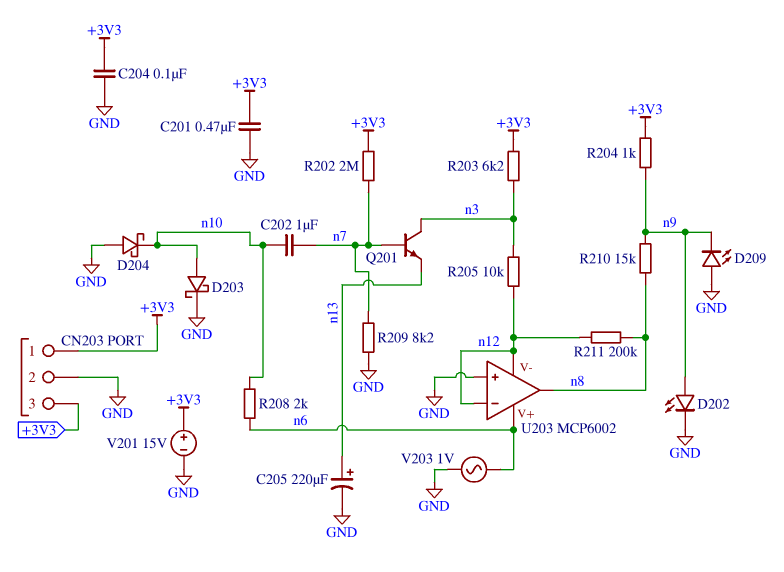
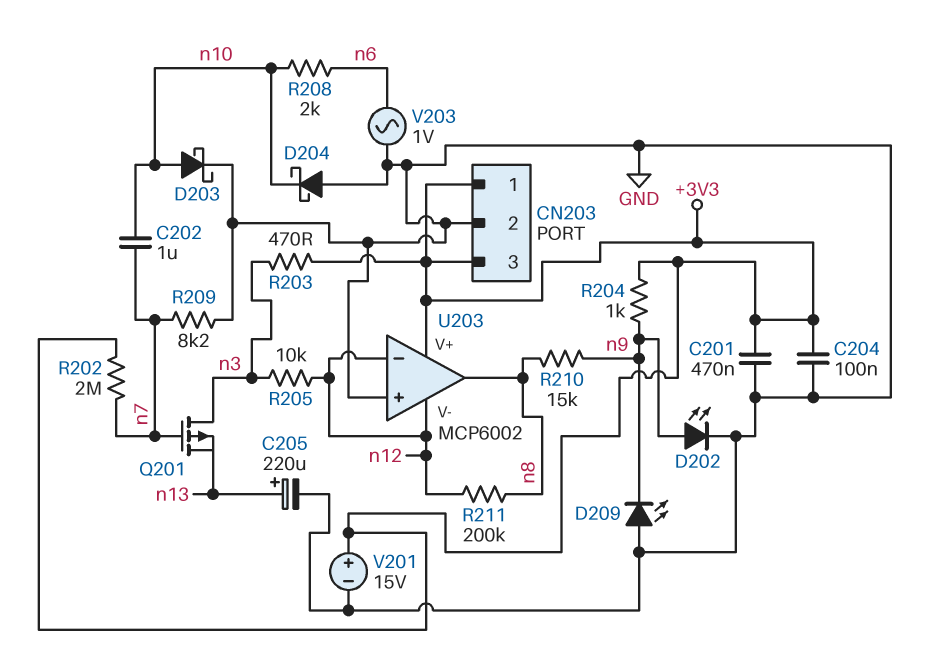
Q201: NPN (B n7, C n3, E n13) -> PMOS (G n7, D n3, S n13)
R203: 6.2k (+3V3, n3) -> 470 (+3V3, n3)
U203 pin V+: n6 -> +3V3

